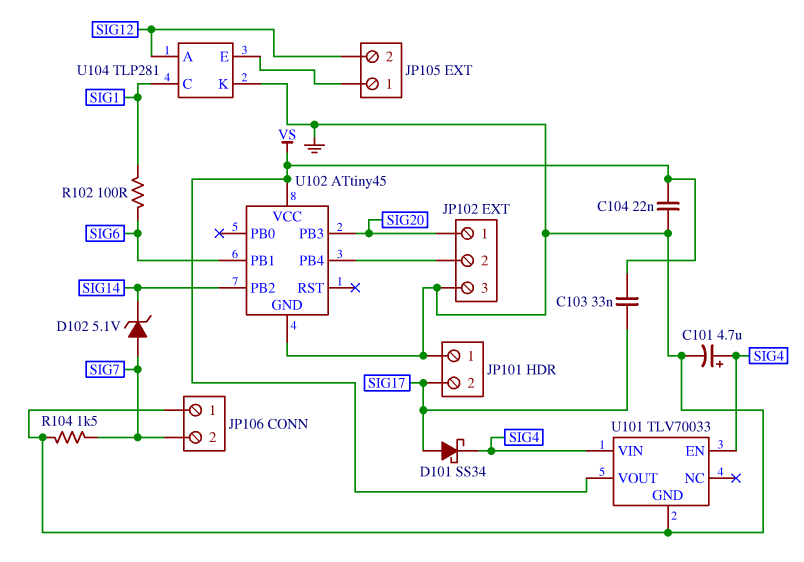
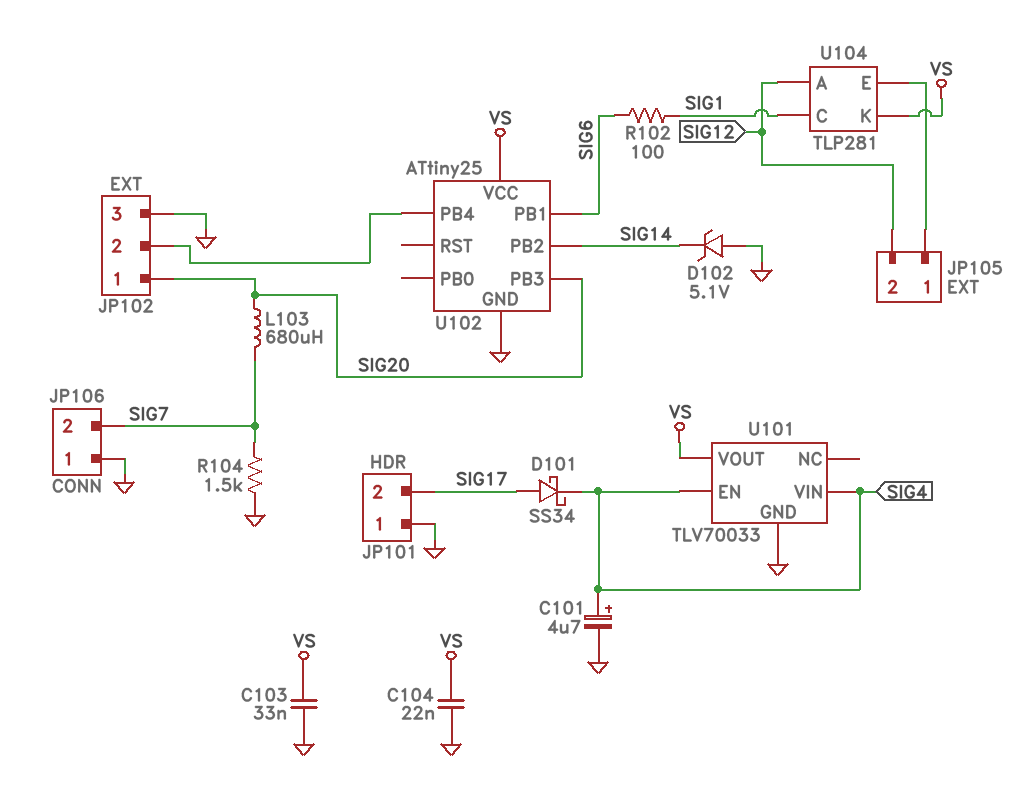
C103: 33nF (SIG17, VS) -> 33nF (GND, VS)
D102: zener 5.1V (A SIG7, K SIG14) -> zener 5.1V (A GND, K SIG14)
L103: none -> 680uH (SIG7, SIG20)
U102: ATtiny45 -> ATtiny25
U104 pin K: GND -> VS

